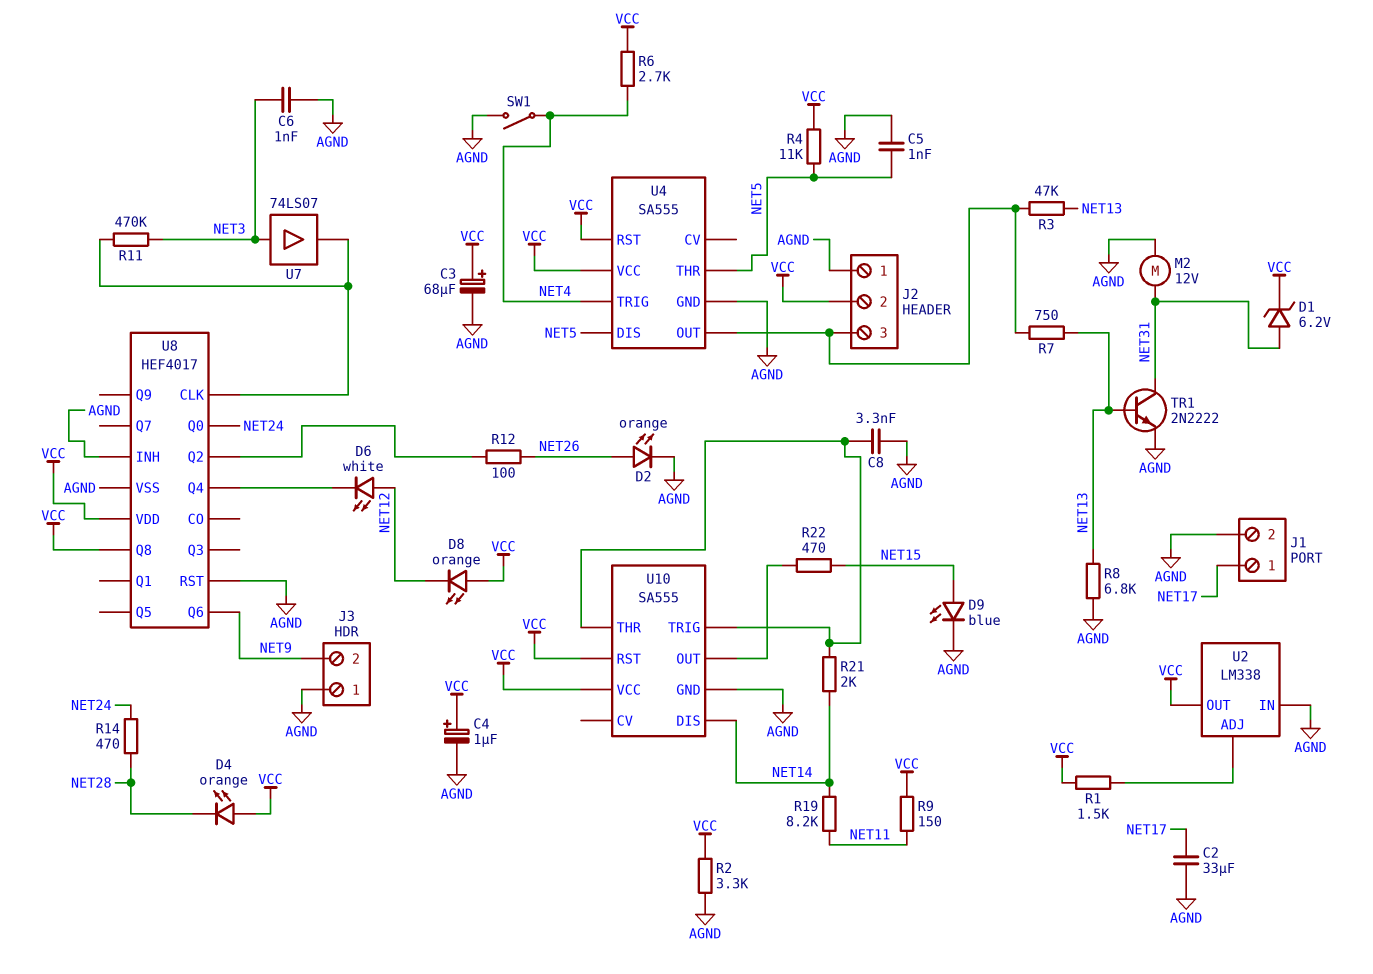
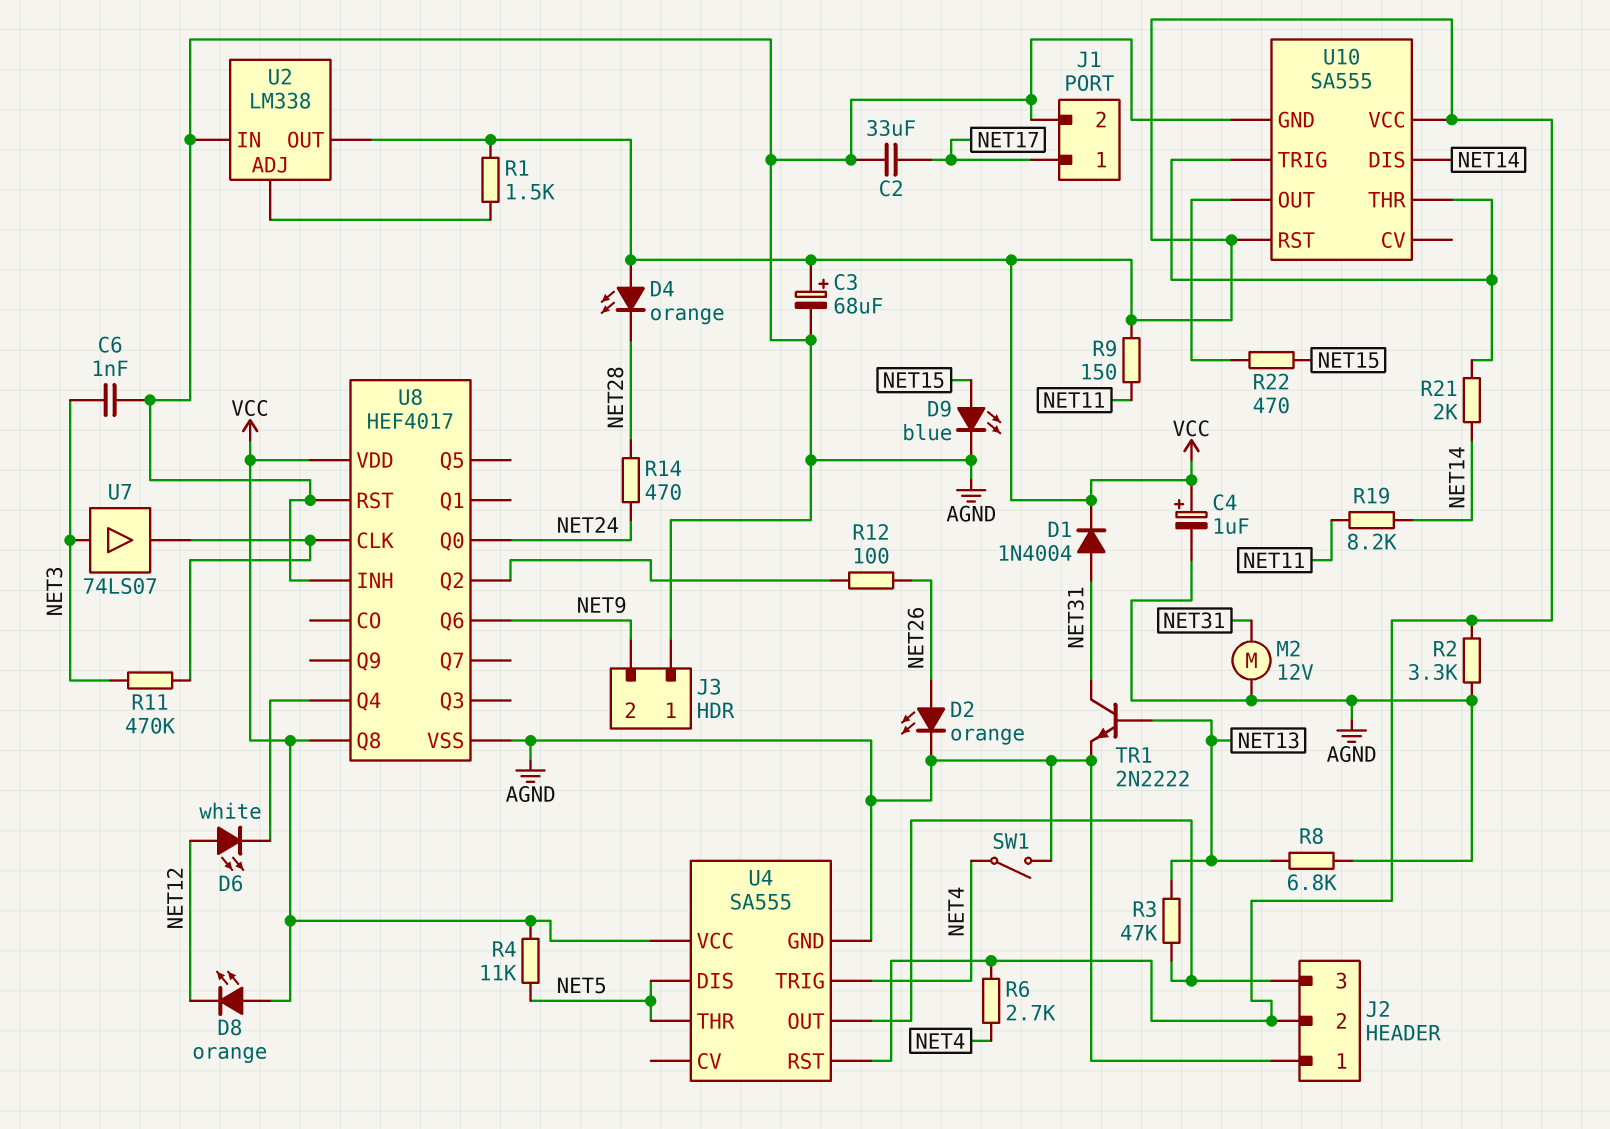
C5: 1nF (AGND, NET5) -> none
C8: 3.3nF (AGND, U10/THR) -> none
D1: zener 6.2V (A NET31, K VCC) -> diode 1N4004 (A NET31, K VCC)
R7: 750 (J2/3, NET13) -> none

